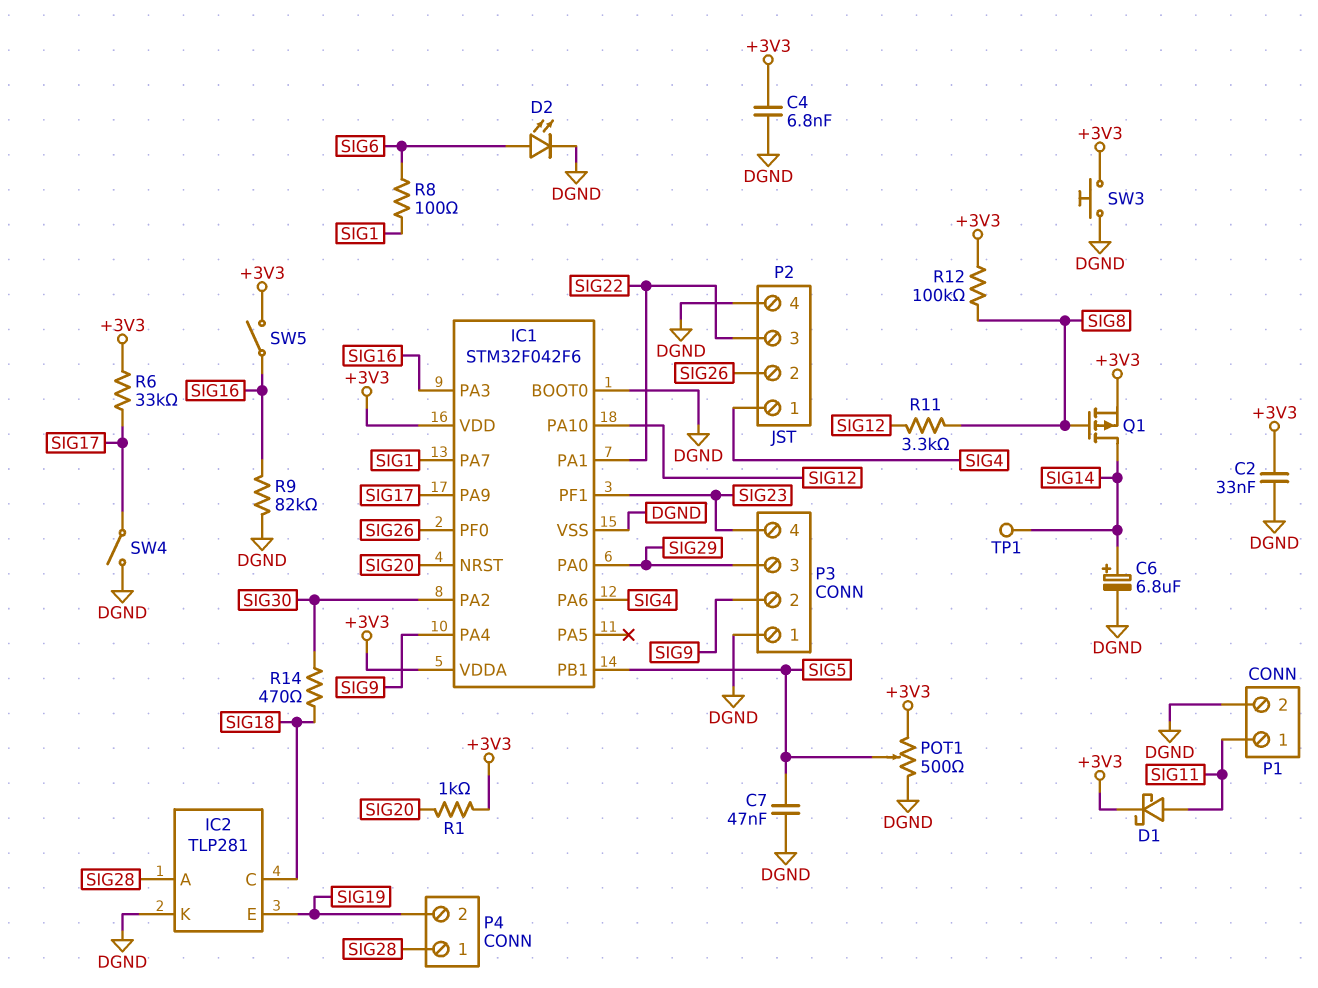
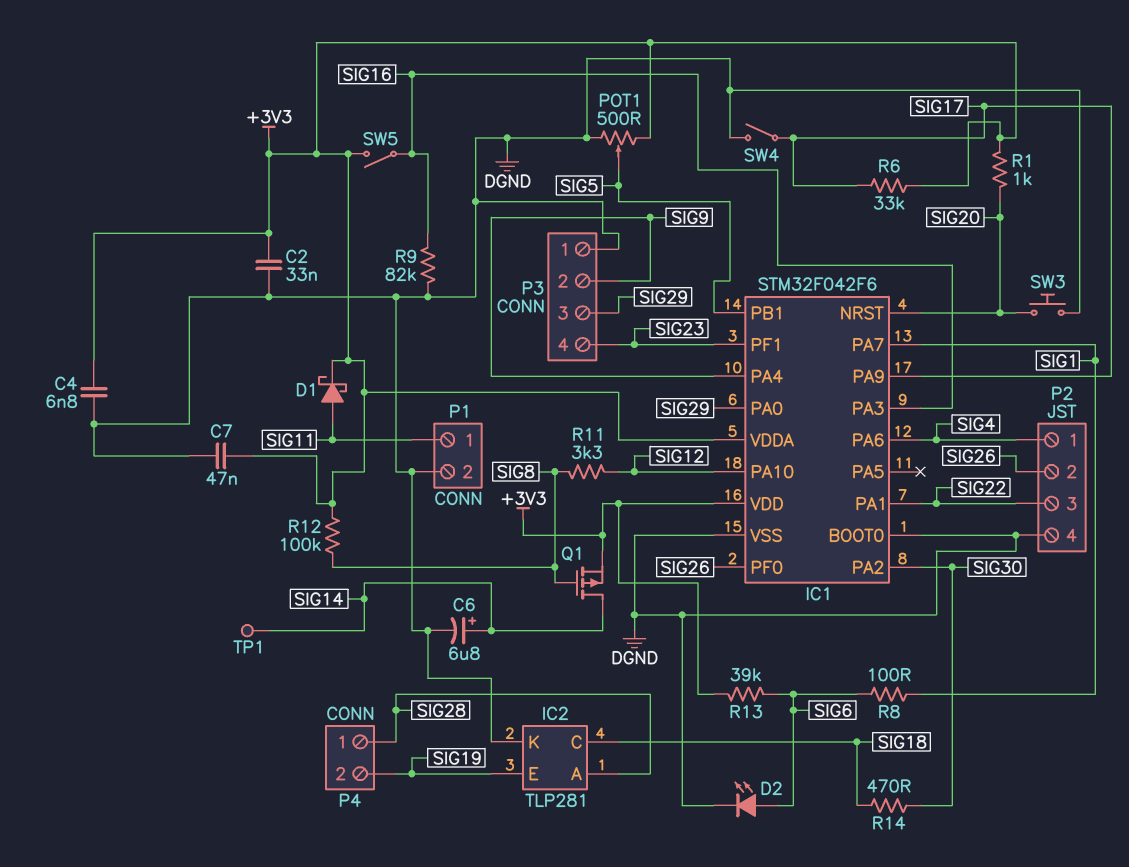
C7: 47nF (DGND, SIG5) -> 47nF (+3V3, DGND)
R13: none -> 39k (+3V3, SIG6)
SW3: button (+3V3, DGND) -> button (DGND, SIG20)

